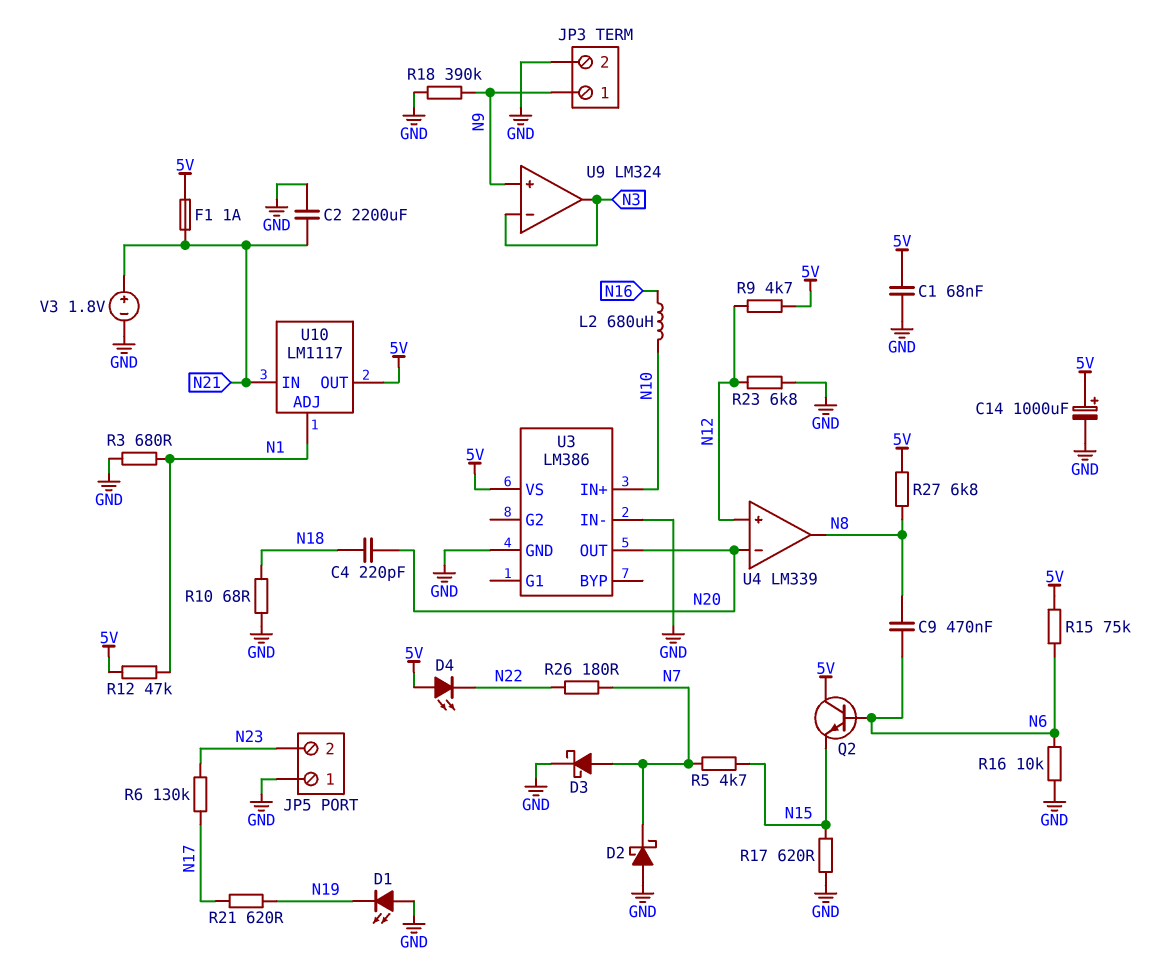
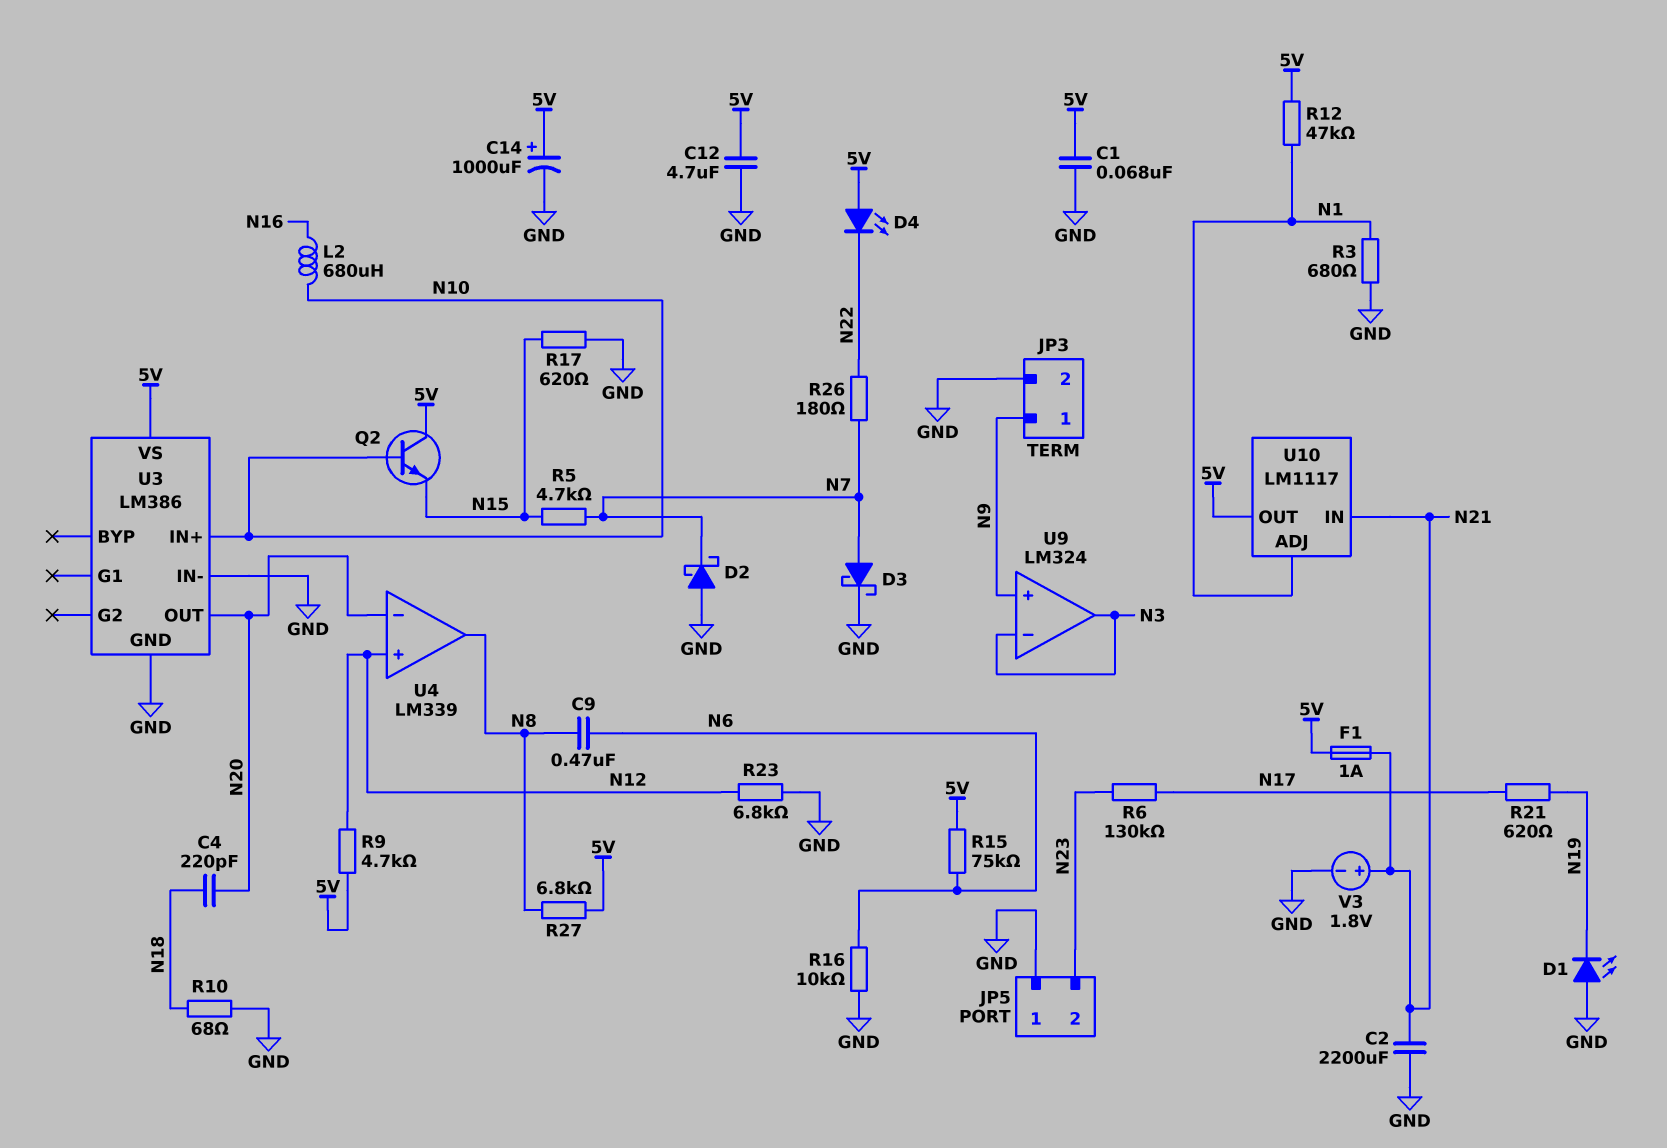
C12: none -> 4.7uF (5V, GND)
Q2: NPN (B N6, C 5V, E N15) -> NPN (B N10, C 5V, E N15)
R18: 390k (GND, N9) -> none

